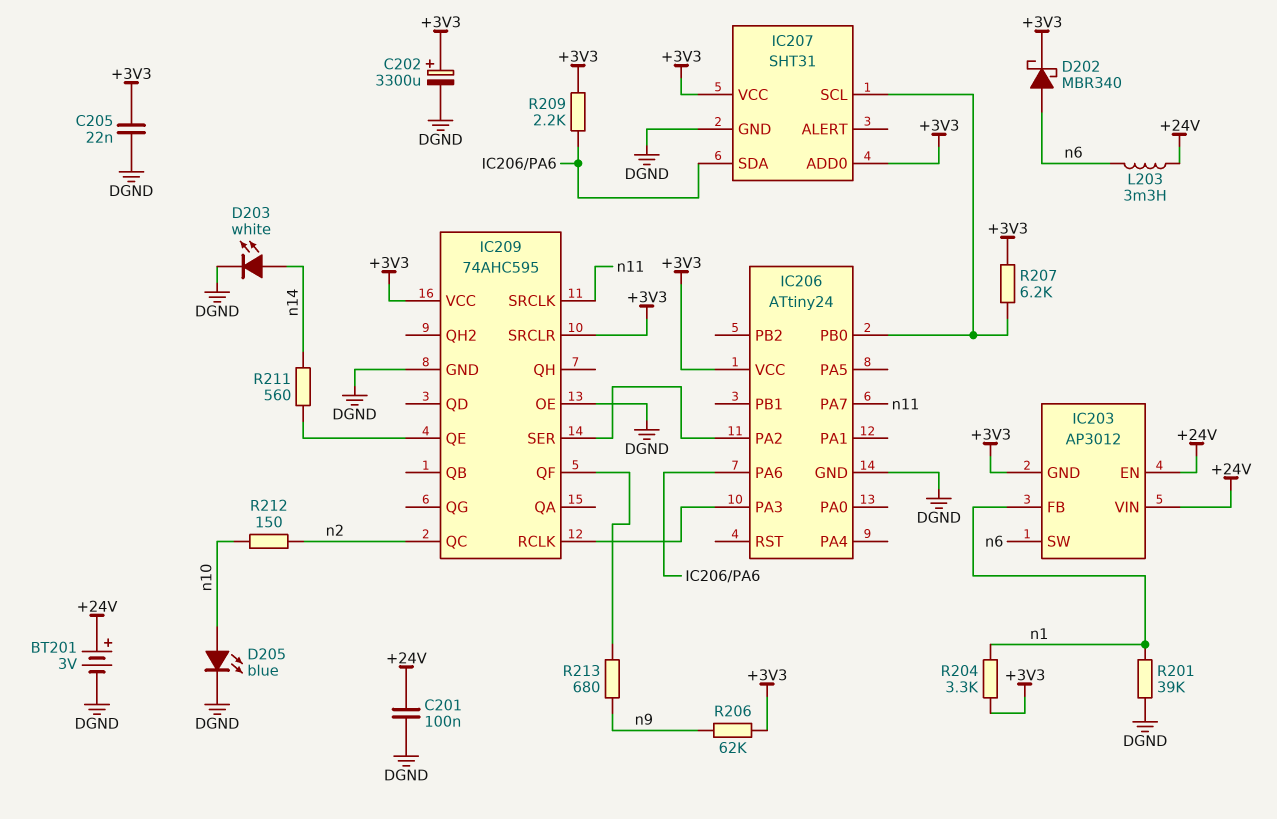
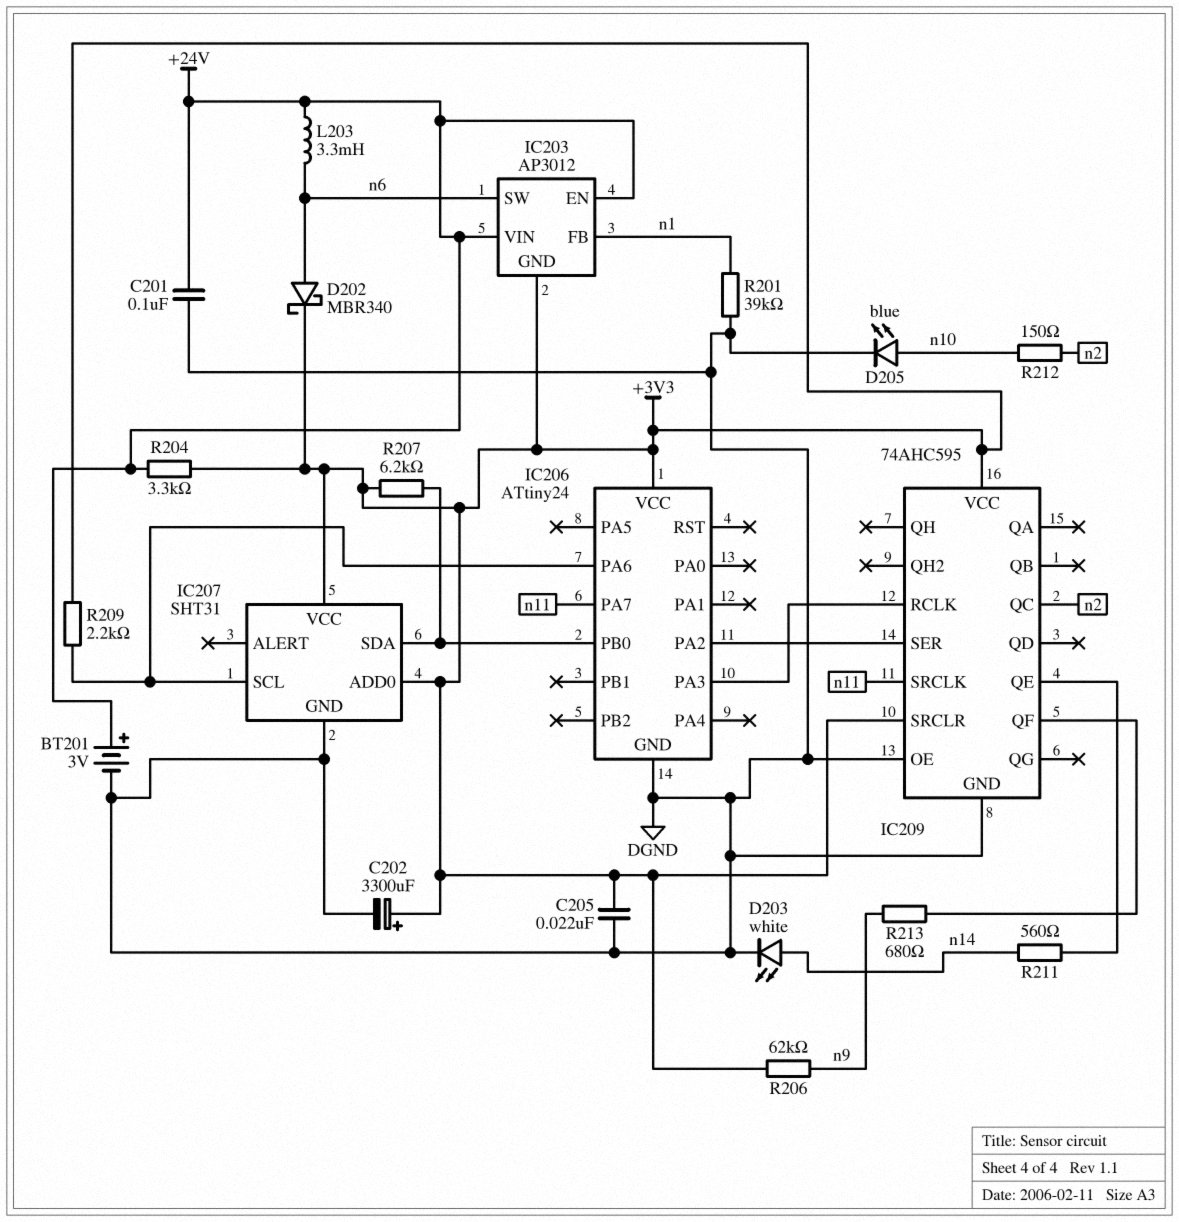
IC207 pin SCL: IC206/PB0 -> IC206/PA6
IC207 pin SDA: IC206/PA6 -> IC206/PB0
R204: 3.3k (+3V3, n1) -> 3.3k (+3V3, +24V)

